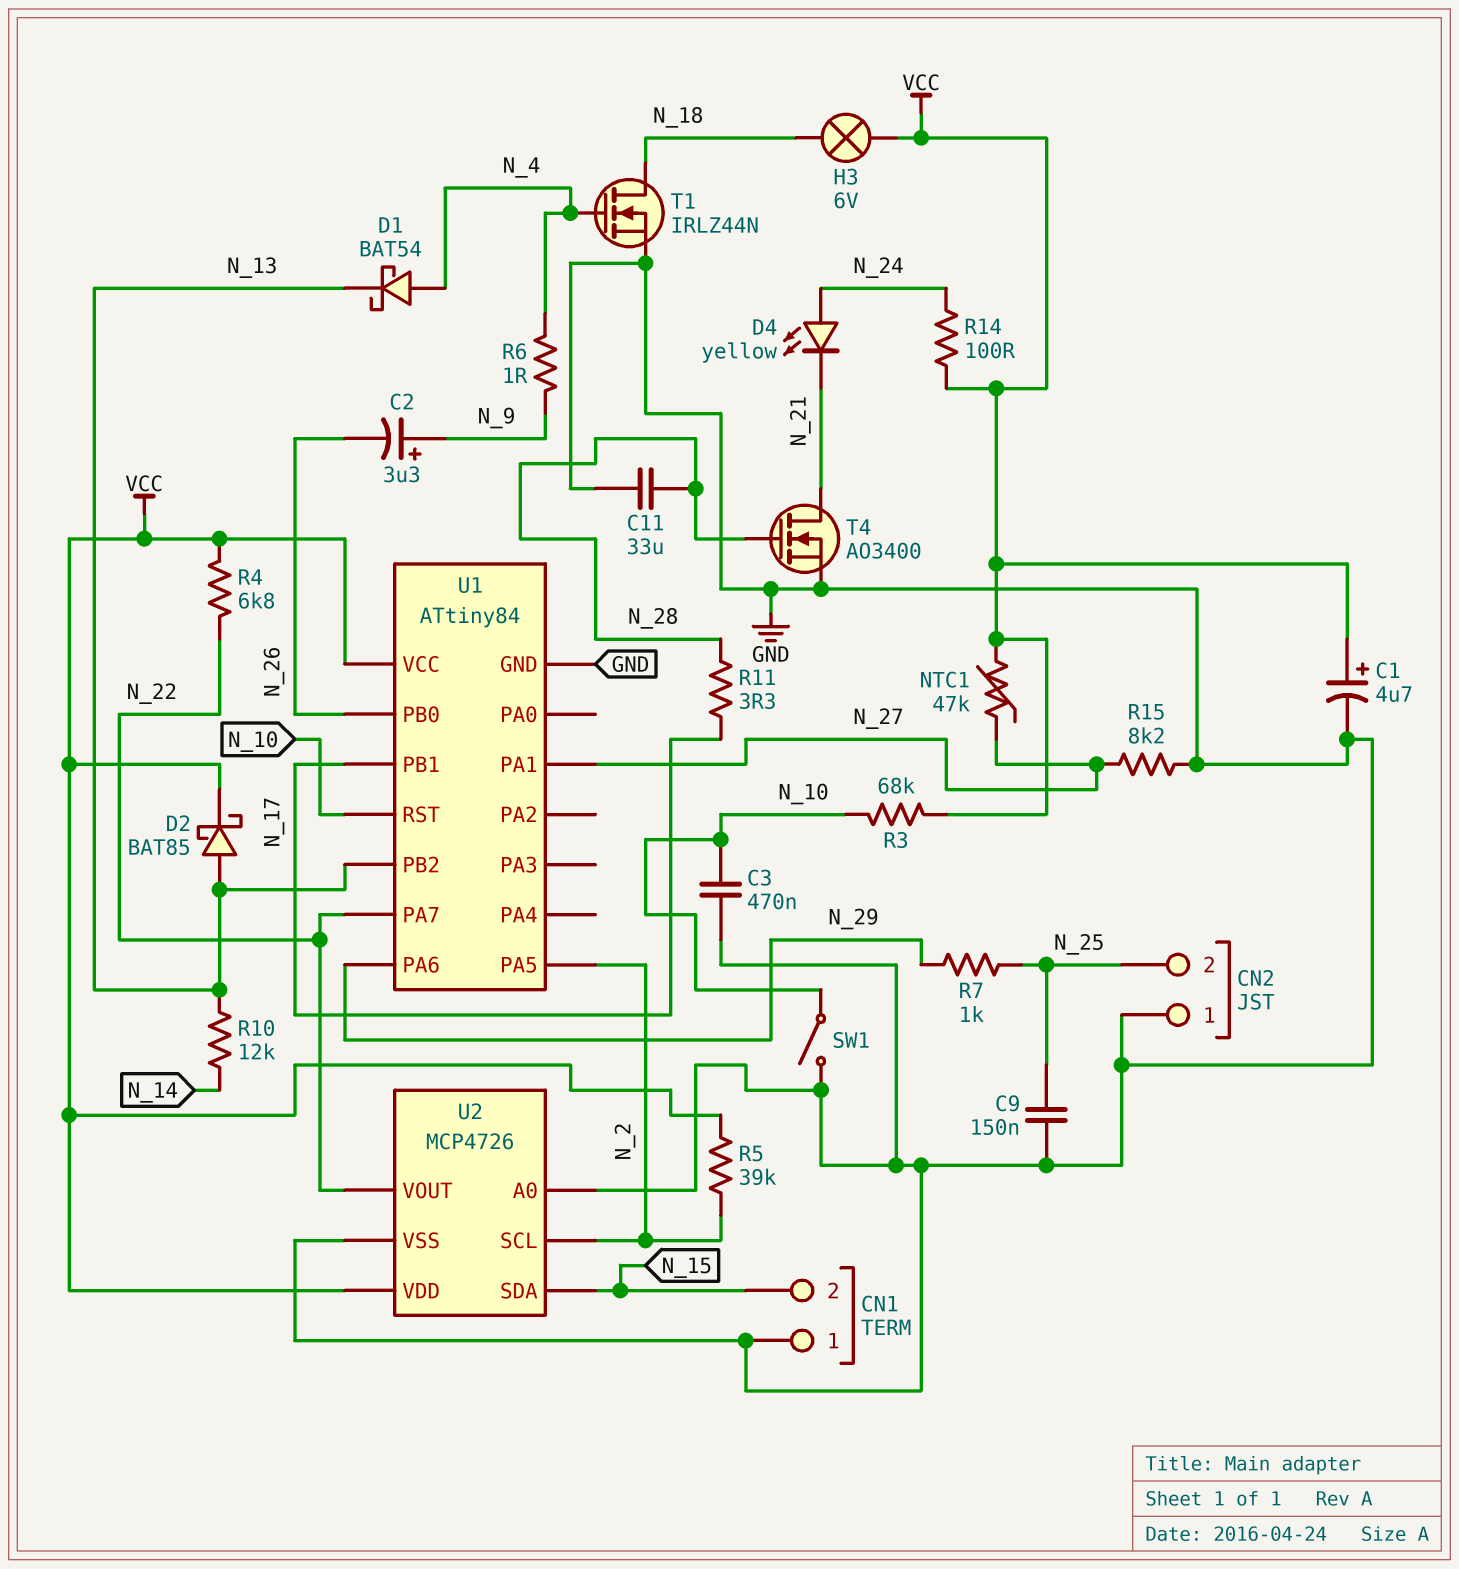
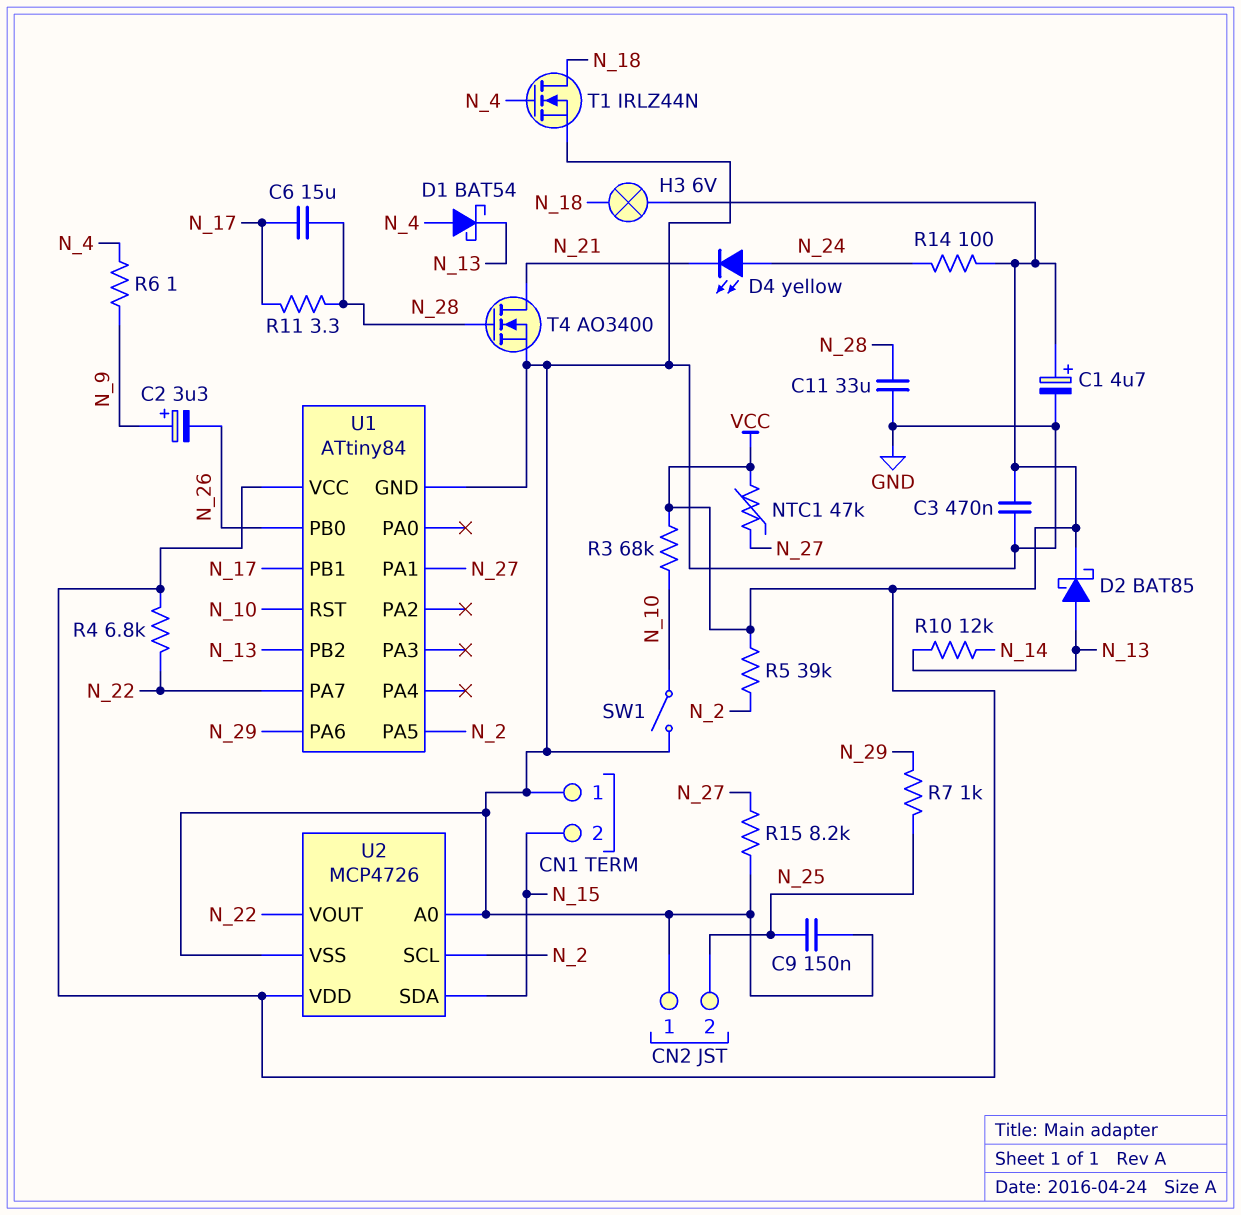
C3: 470nF (GND, N_10) -> 470nF (GND, VCC)
C6: none -> 15uF (N_17, N_28)

